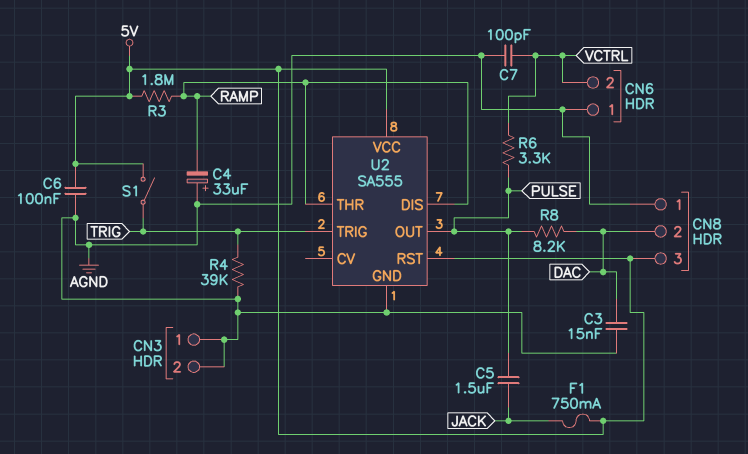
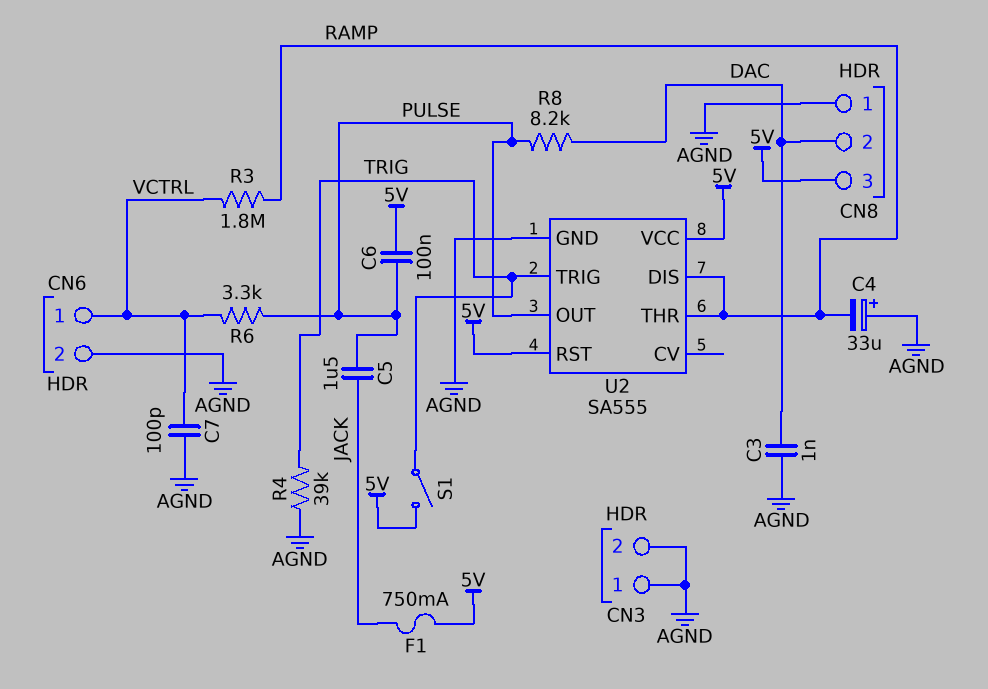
C3: 15nF (AGND, DAC) -> 1nF (AGND, DAC)
C6: 100nF (5V, AGND) -> 100nF (5V, PULSE)
CN6 pin 1: AGND -> VCTRL
CN6 pin 2: VCTRL -> AGND
R3: 1.8M (5V, RAMP) -> 1.8M (RAMP, VCTRL)

